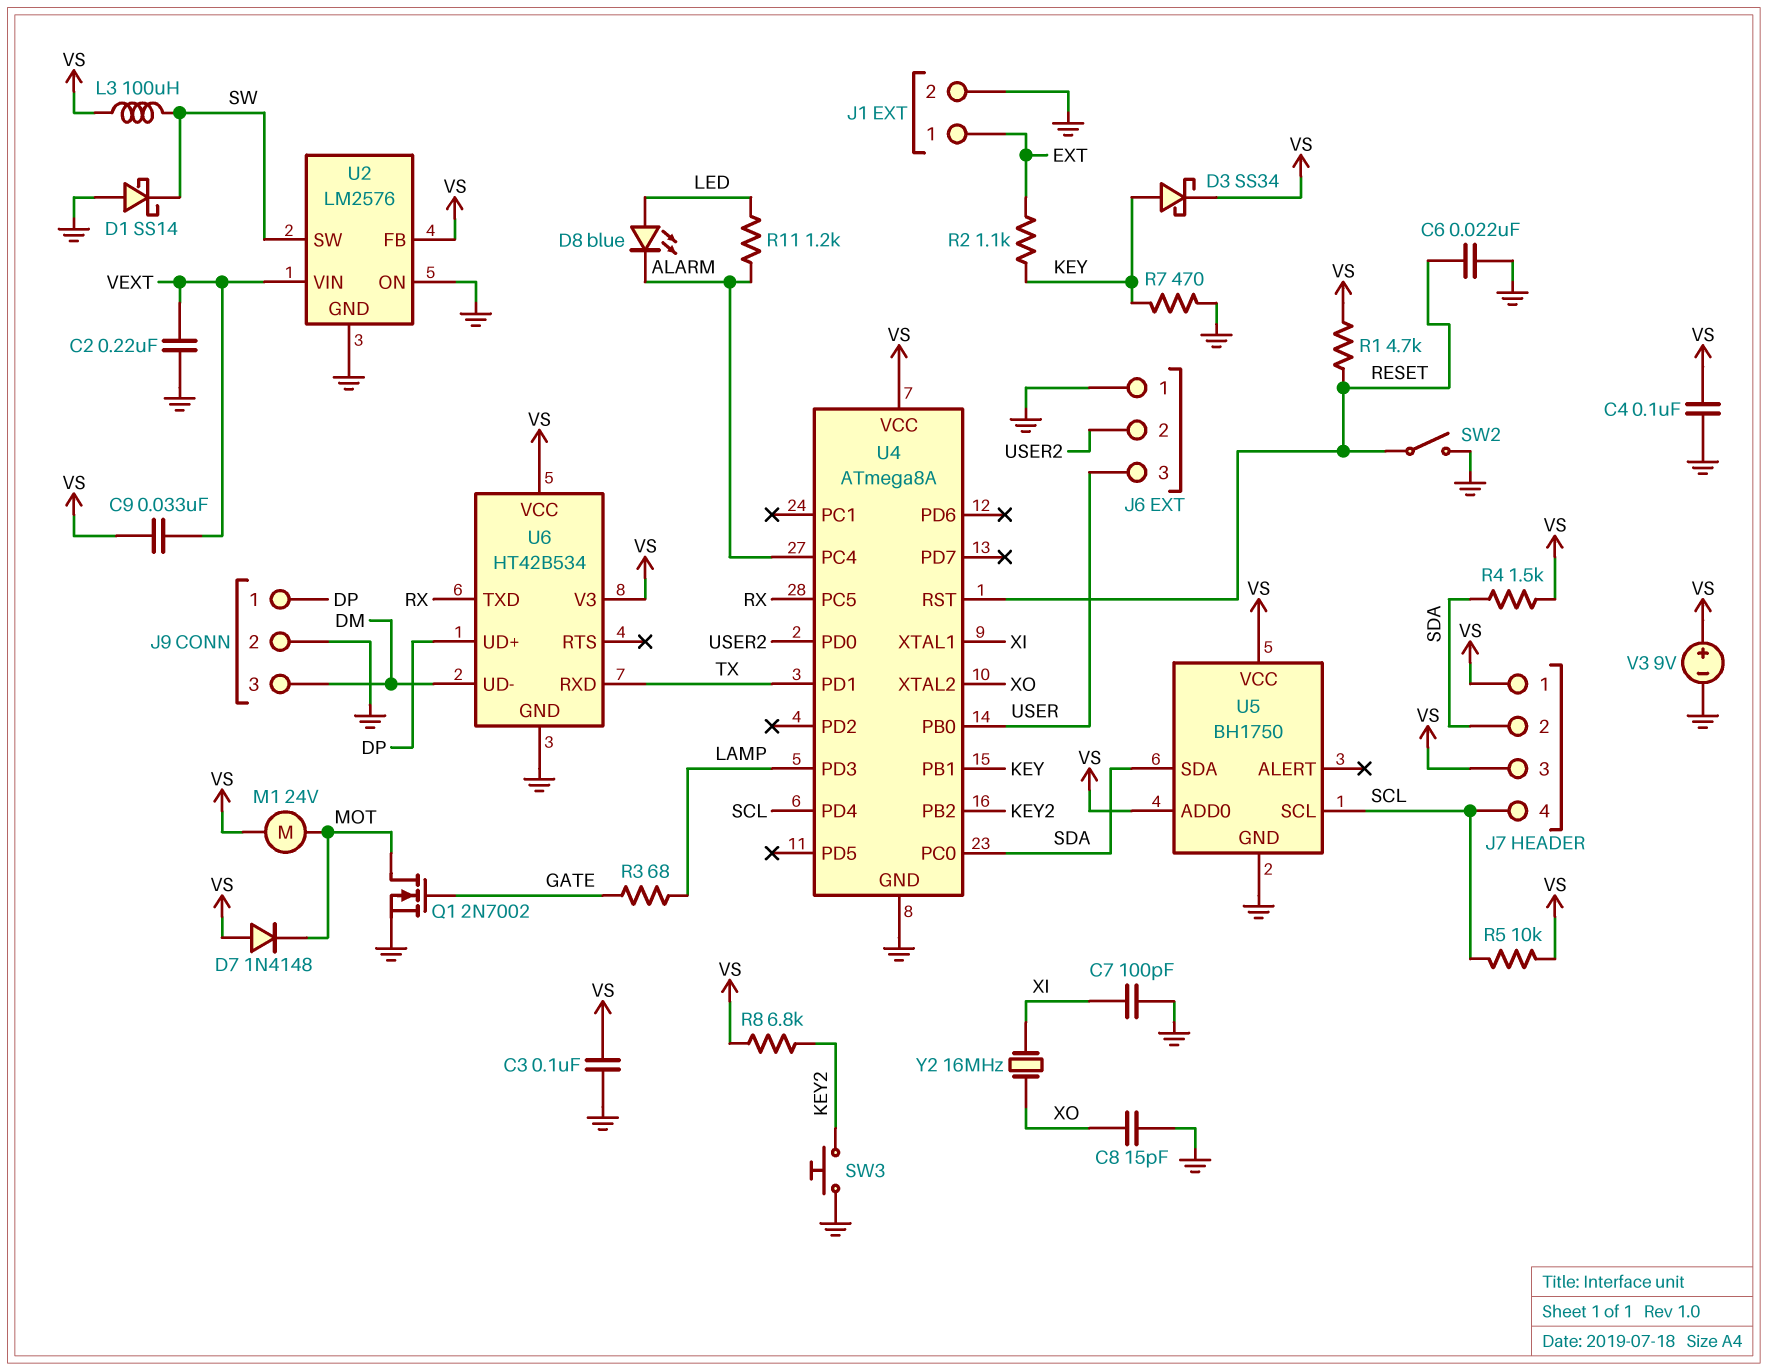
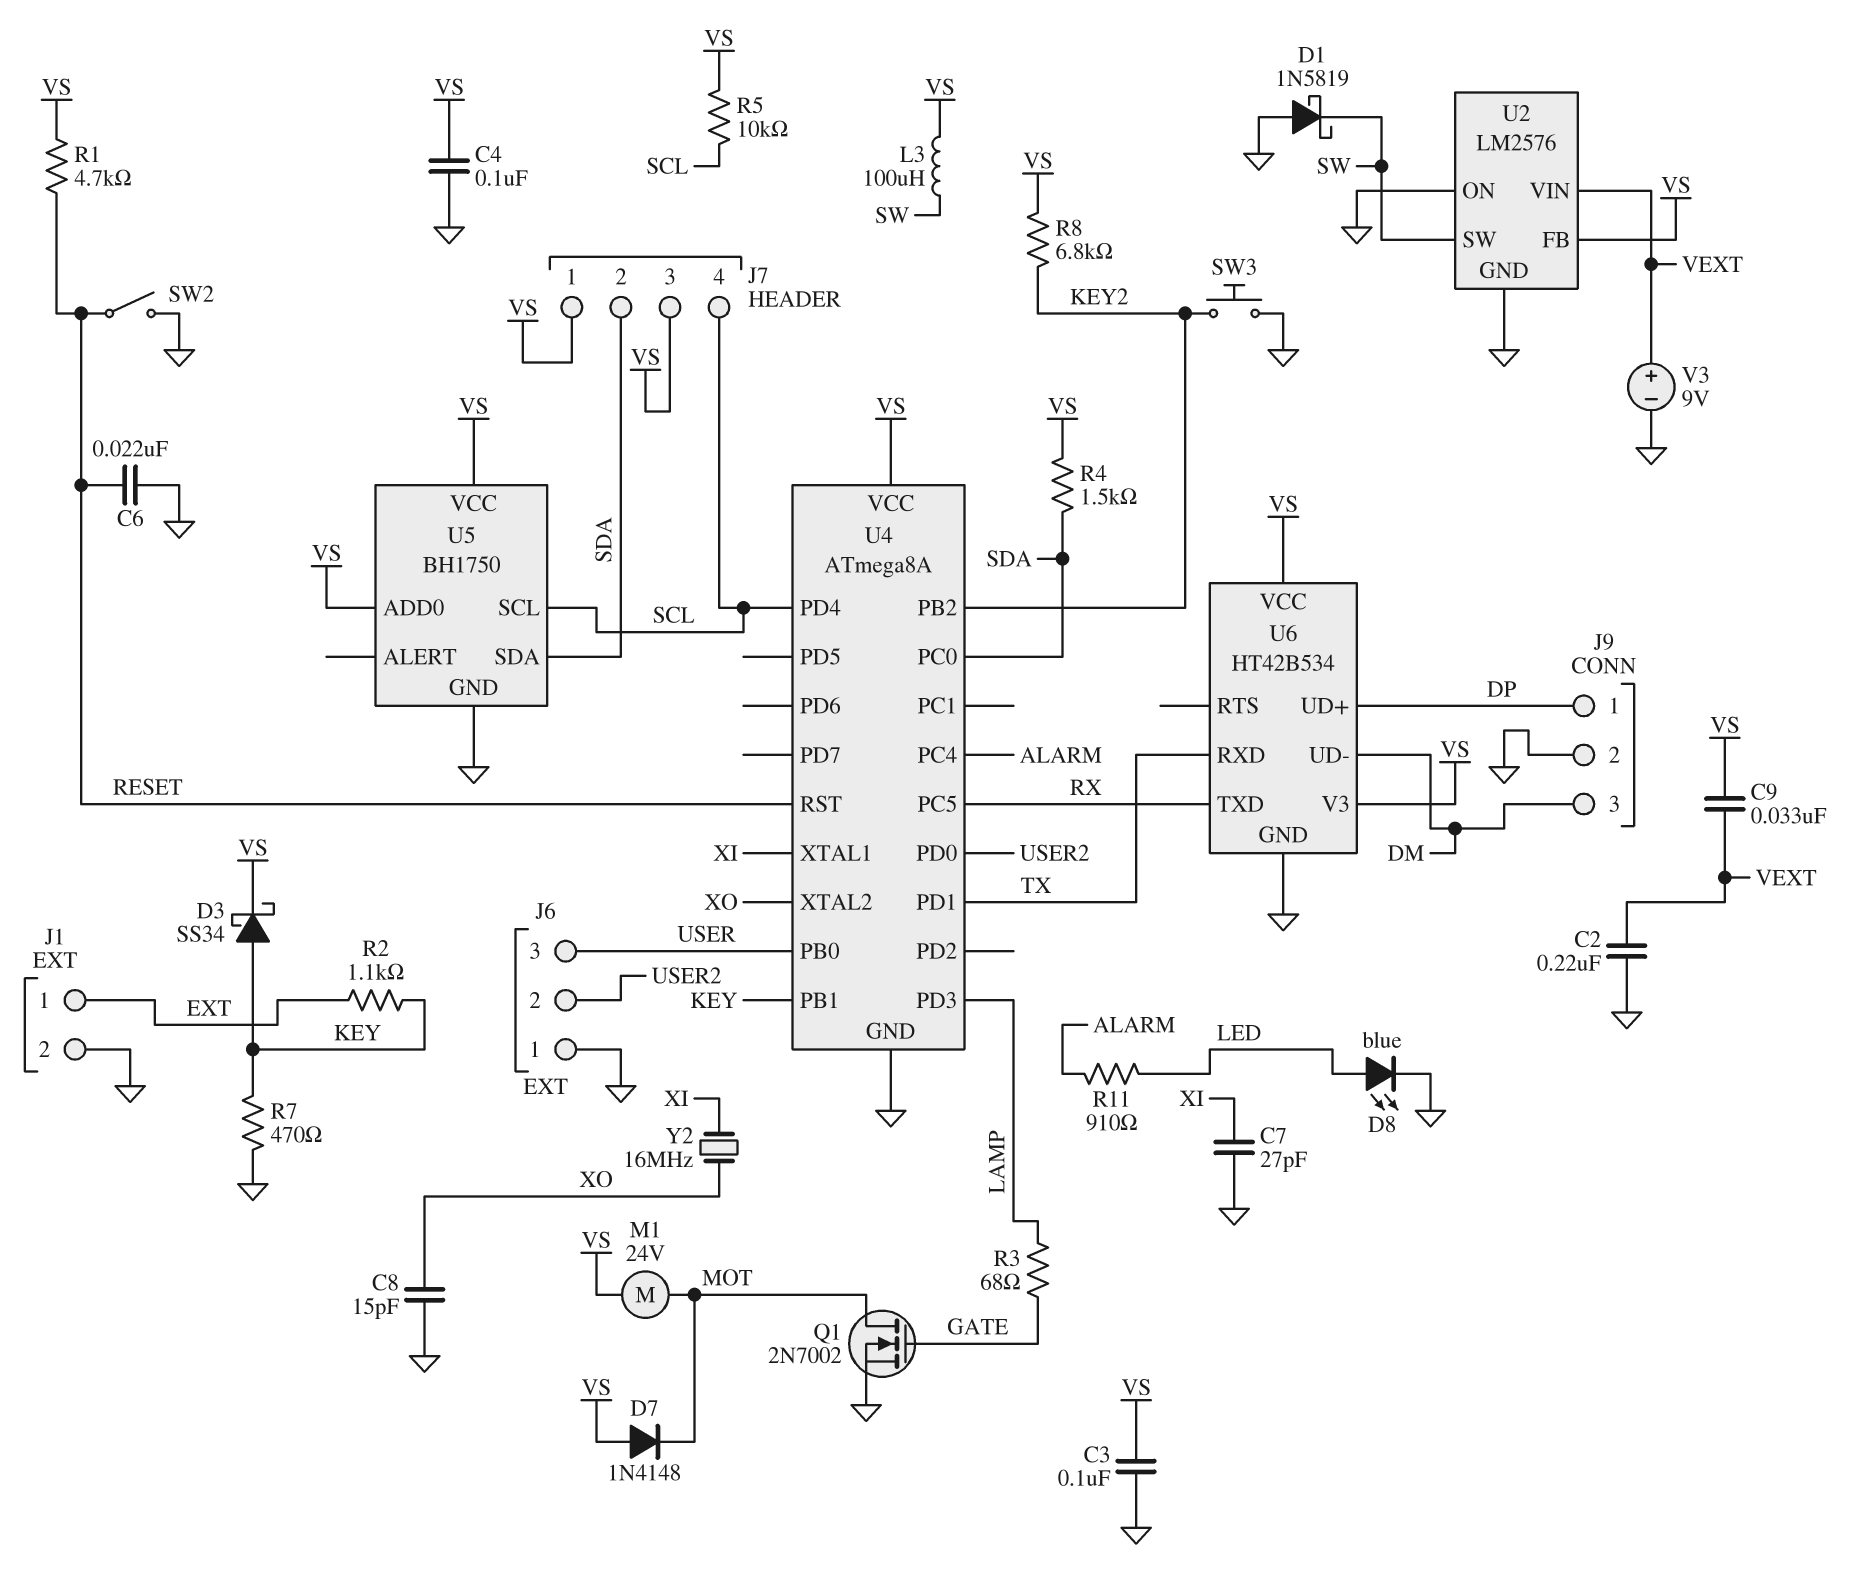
C7: 100pF (GND, XI) -> 27pF (GND, XI)
D1: schottky SS14 (A GND, K SW) -> schottky 1N5819 (A GND, K SW)
D8: LED blue (A LED, K ALARM) -> LED blue (A LED, K GND)
R11: 1.2k (ALARM, LED) -> 910 (ALARM, LED)
V3: 9V (plus VS, minus GND) -> 9V (plus VEXT, minus GND)

